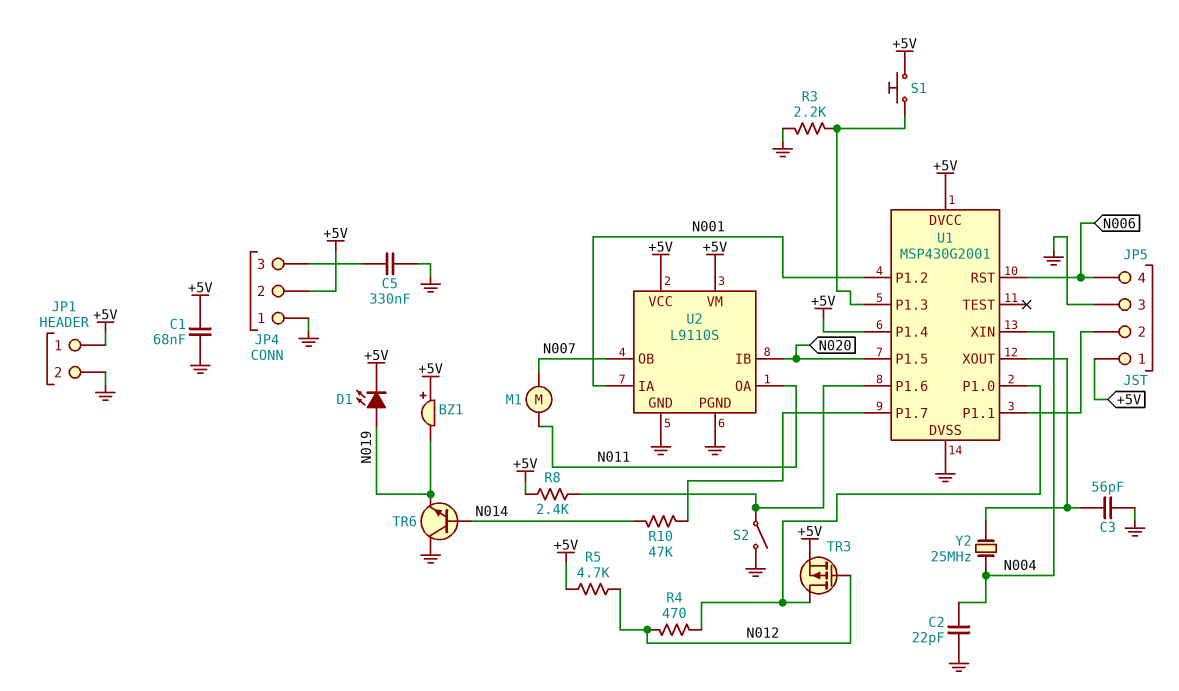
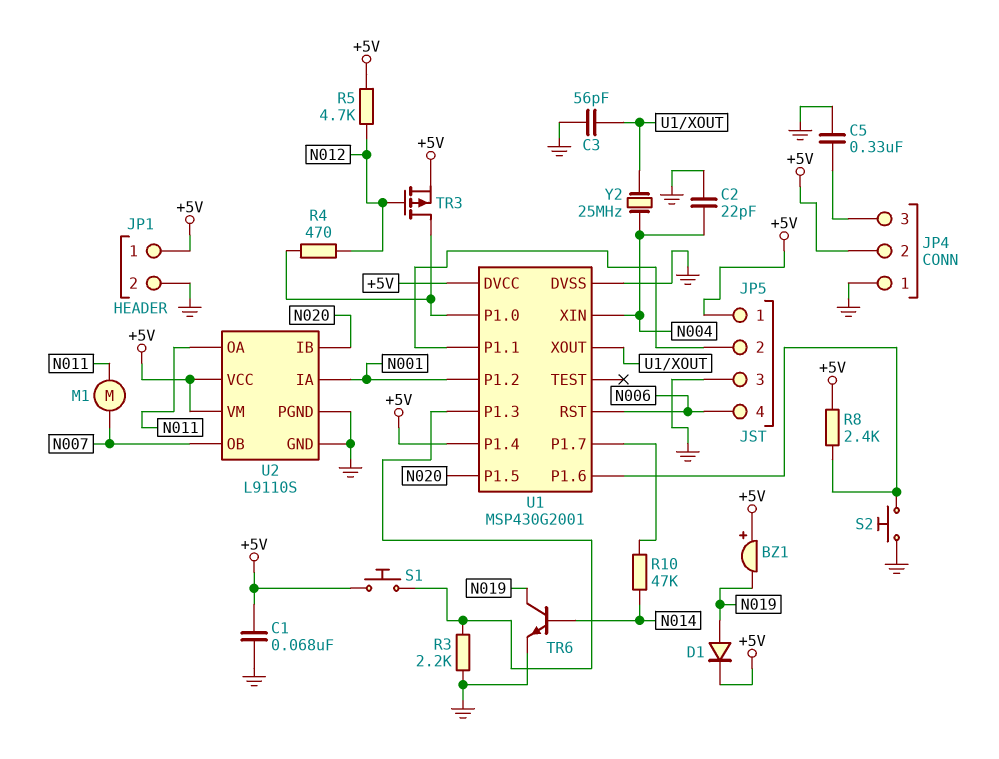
D1: LED (A N019, K +5V) -> diode (A N019, K +5V)
S2: switch (GND, U1/P1.6) -> button (GND, U1/P1.6)
TR6: NPN (B N014, C GND, E N019) -> NPN (B N014, C N019, E GND)

